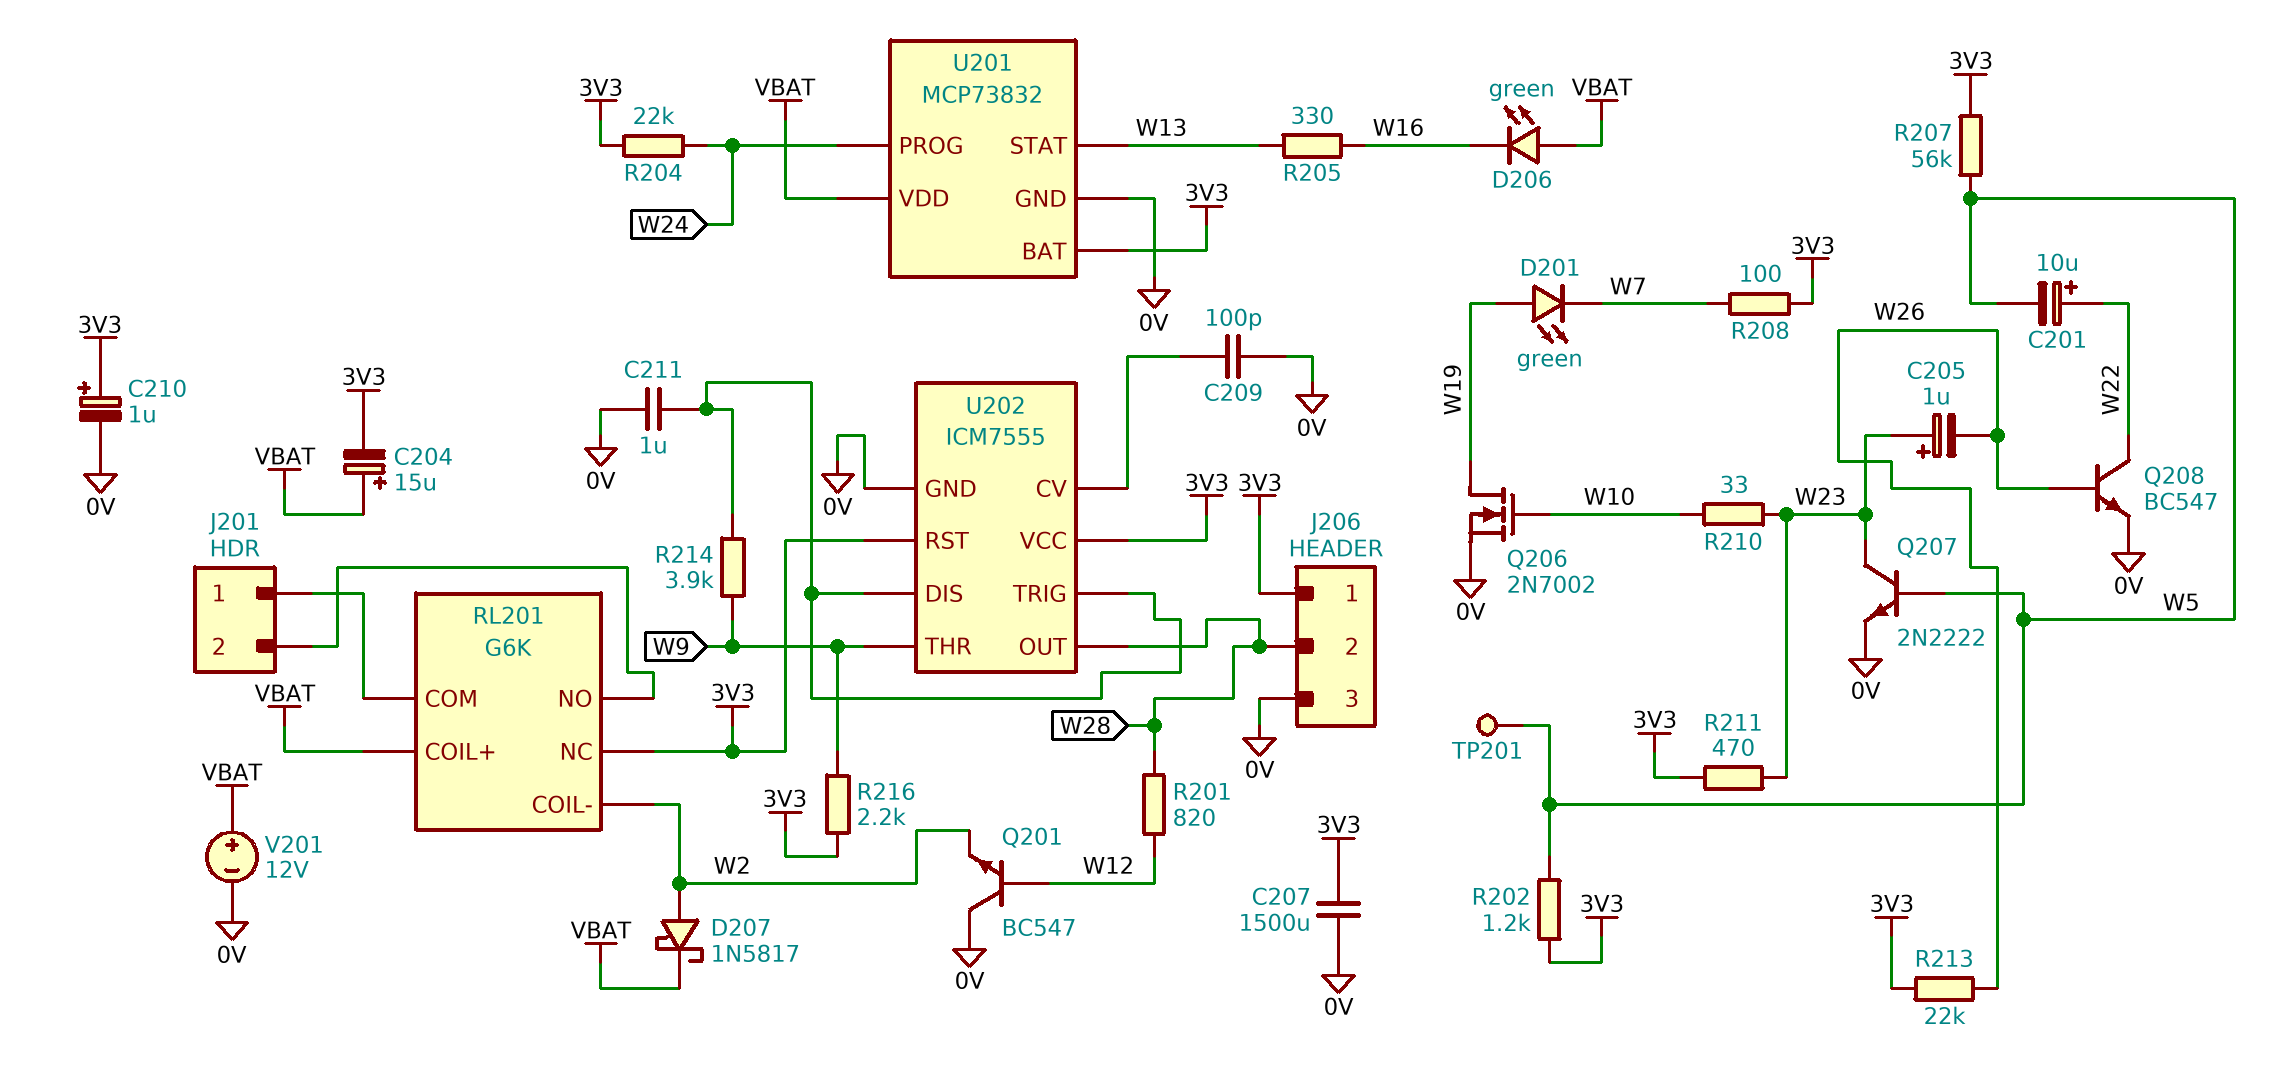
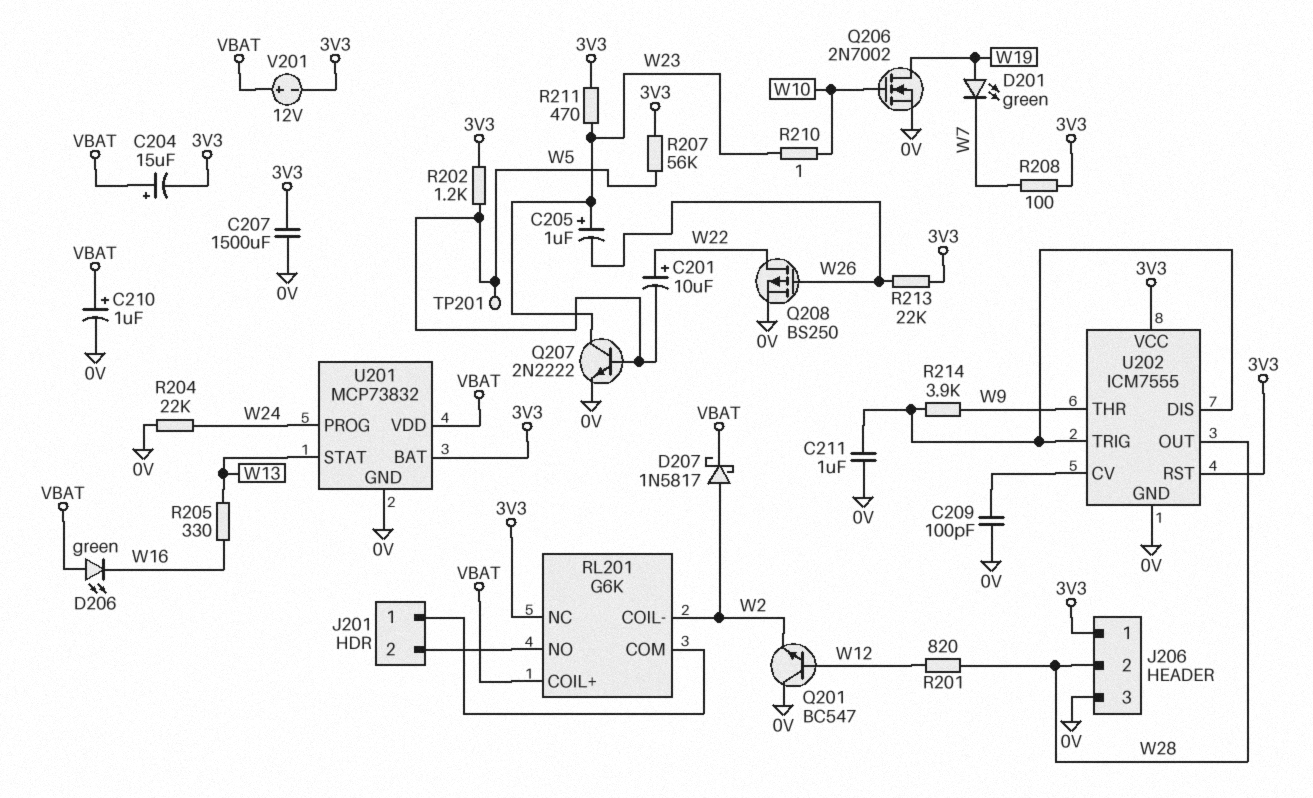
C210: 1uF (plus 3V3, minus 0V) -> 1uF (plus VBAT, minus 0V)
Q208: NPN BC547 (B W26, C W22, E 0V) -> PMOS BS250 (G W26, D W22, S 0V)
R204: 22k (3V3, W24) -> 22k (0V, W24)
R210: 33 (W10, W23) -> 1 (W10, W23)
R216: 2.2k (3V3, W9) -> none
V201: 12V (plus VBAT, minus 0V) -> 12V (plus VBAT, minus 3V3)

